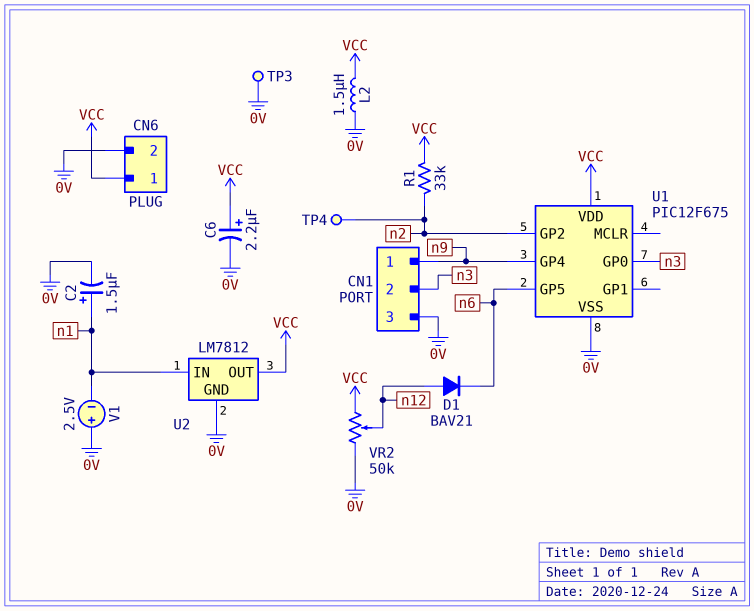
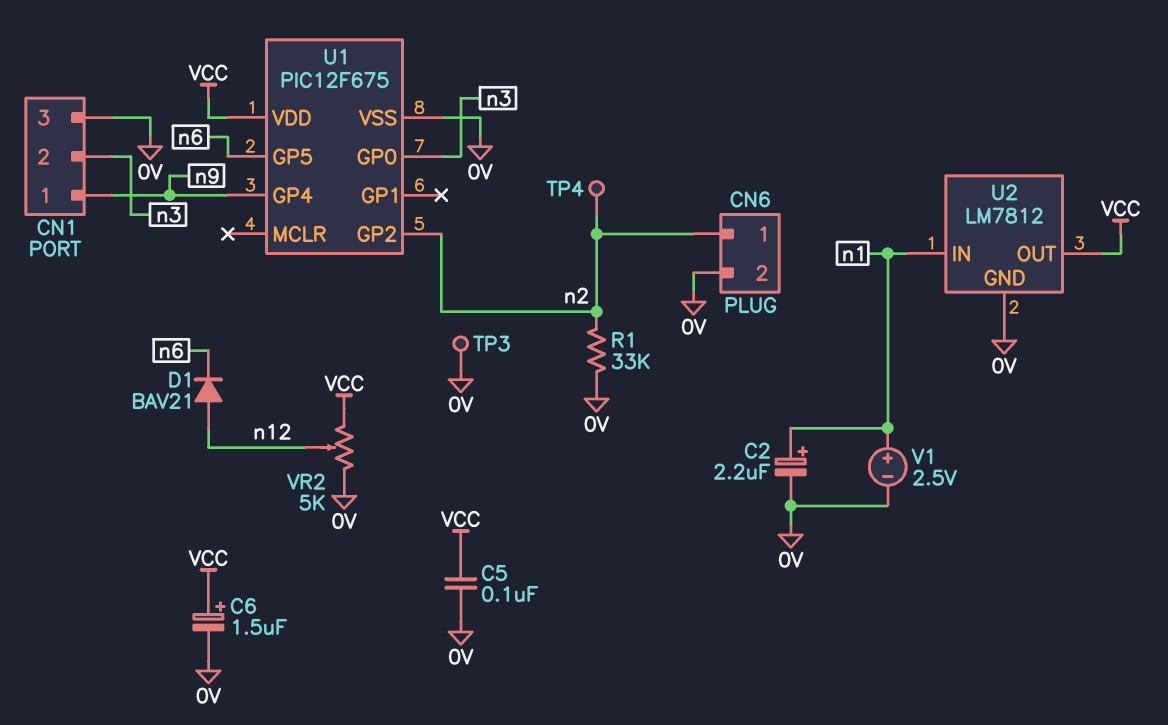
C2: 1.5uF (plus n1, minus 0V) -> 2.2uF (plus n1, minus 0V)
C5: none -> 100nF (0V, VCC)
C6: 2.2uF (plus VCC, minus 0V) -> 1.5uF (plus VCC, minus 0V)
CN6 pin 1: VCC -> n2
L2: 1.5uH (0V, VCC) -> none
R1: 33k (VCC, n2) -> 33k (0V, n2)
V1: 2.5V (plus 0V, minus n1) -> 2.5V (plus n1, minus 0V)
VR2: 50k (0V, VCC, wiper n12) -> 5k (0V, VCC, wiper n12)

